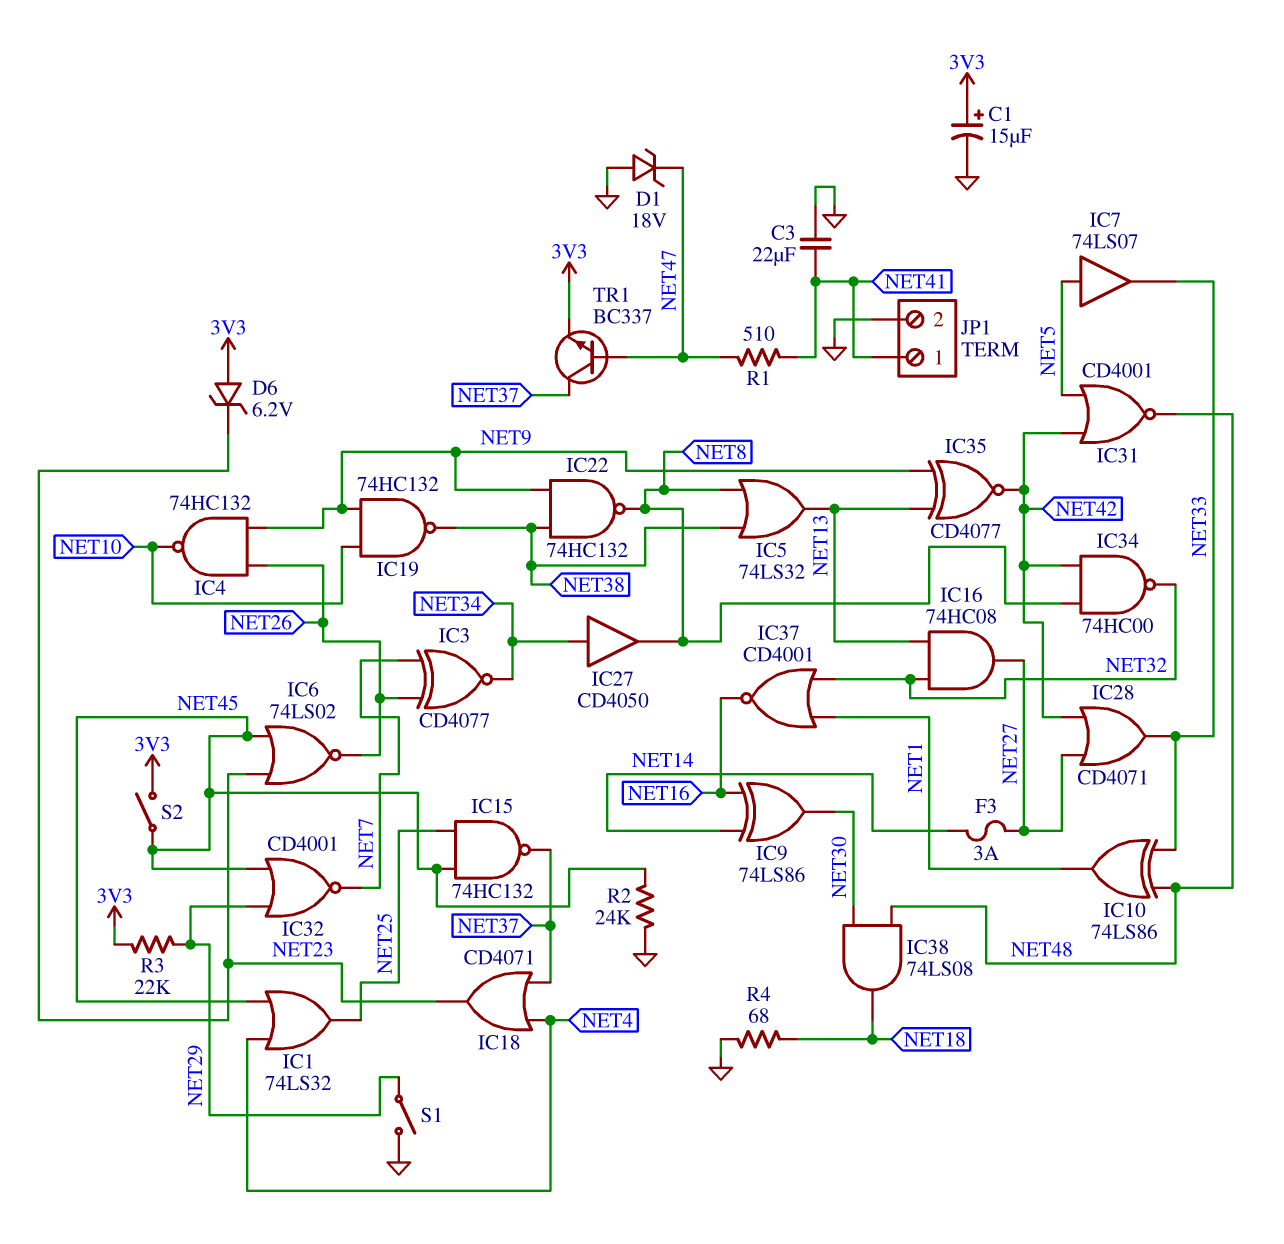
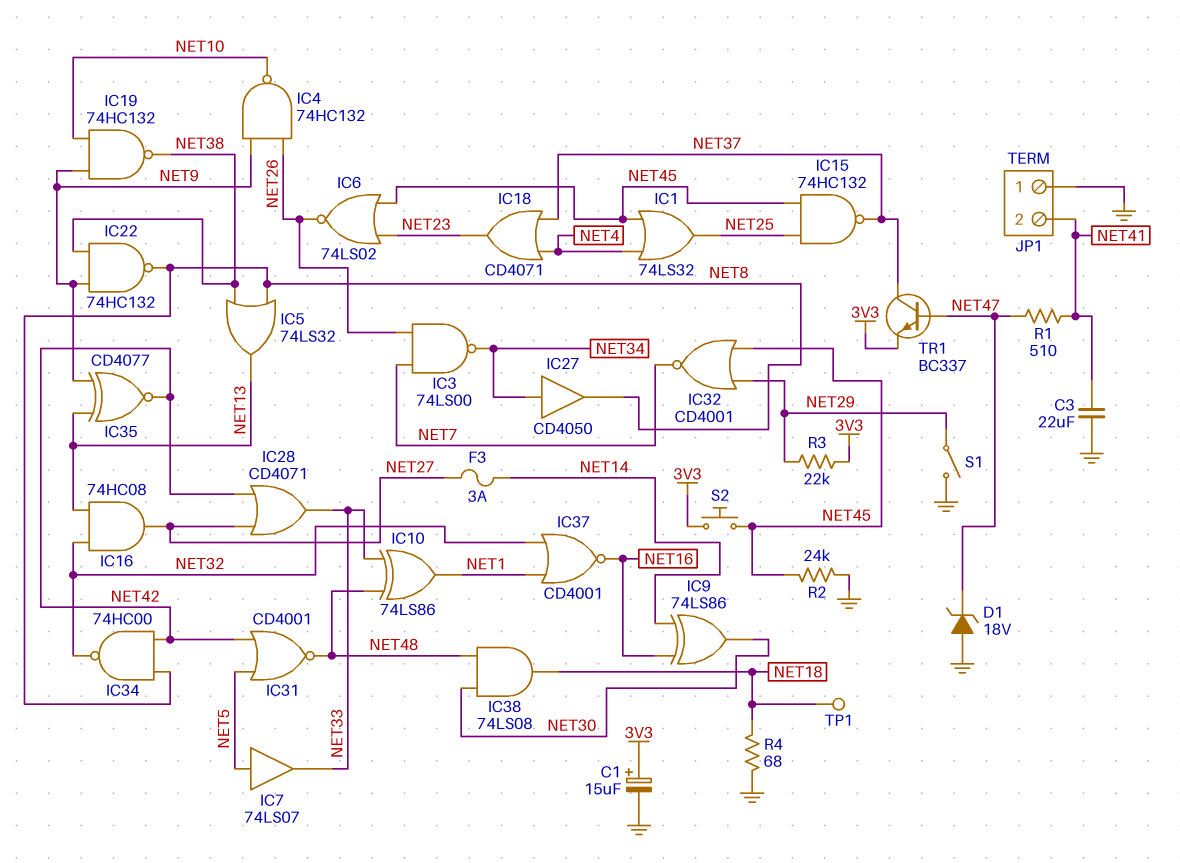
D6: zener 6.2V (A 3V3, K NET23) -> none
IC3: XNOR CD4077 (in NET7, in NET26, out NET34) -> NAND 74LS00 (in NET7, in NET26, out NET34)
JP1 pin 1: NET41 -> GND
JP1 pin 2: GND -> NET41
S2: switch (3V3, NET45) -> button (3V3, NET45)
TP1: none -> test point (NET18)

